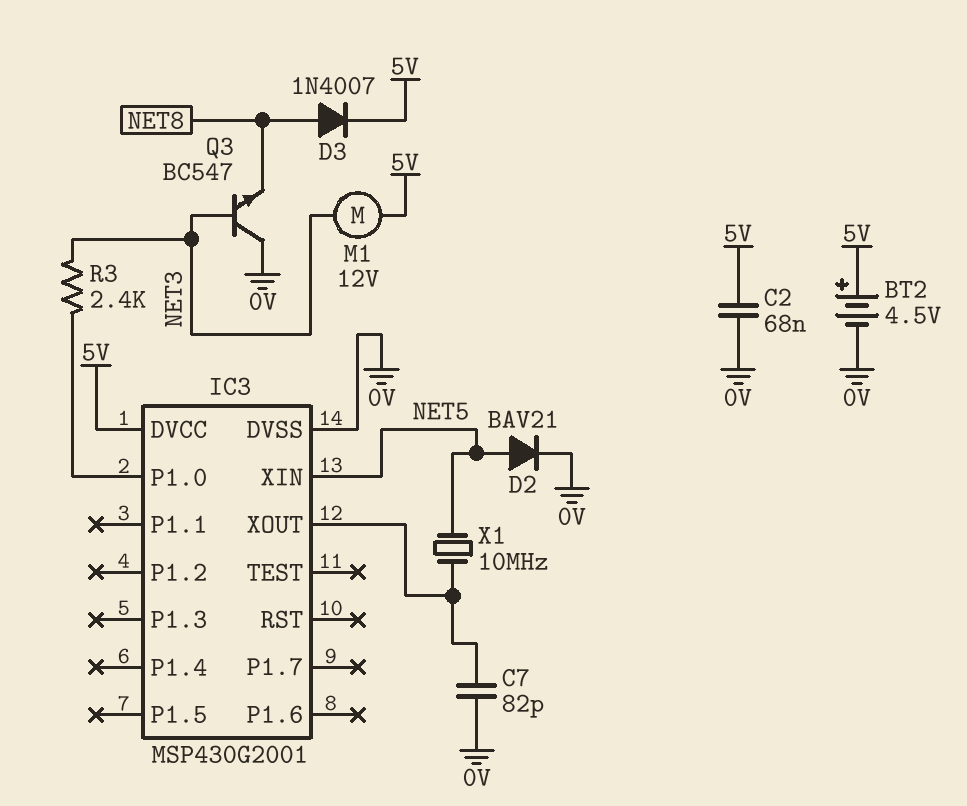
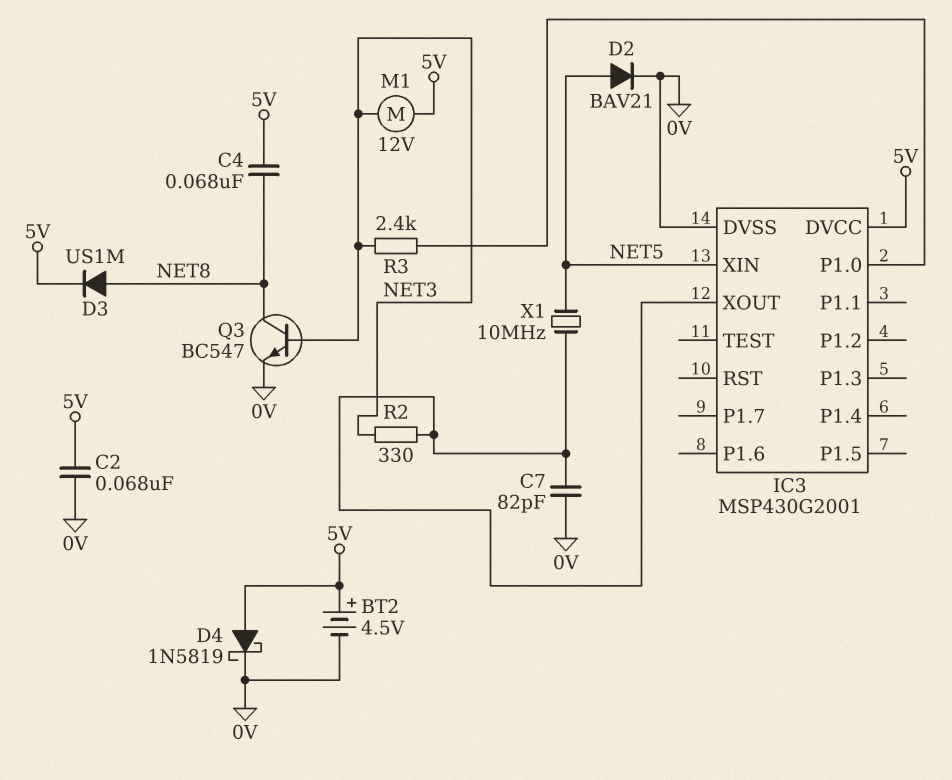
C4: none -> 68nF (5V, NET8)
D3: diode 1N4007 (A NET8, K 5V) -> diode US1M (A NET8, K 5V)
D4: none -> schottky 1N5819 (A 5V, K 0V)
Q3: NPN BC547 (B NET3, C 0V, E NET8) -> NPN BC547 (B NET3, C NET8, E 0V)
R2: none -> 330 (IC3/XOUT, NET3)

